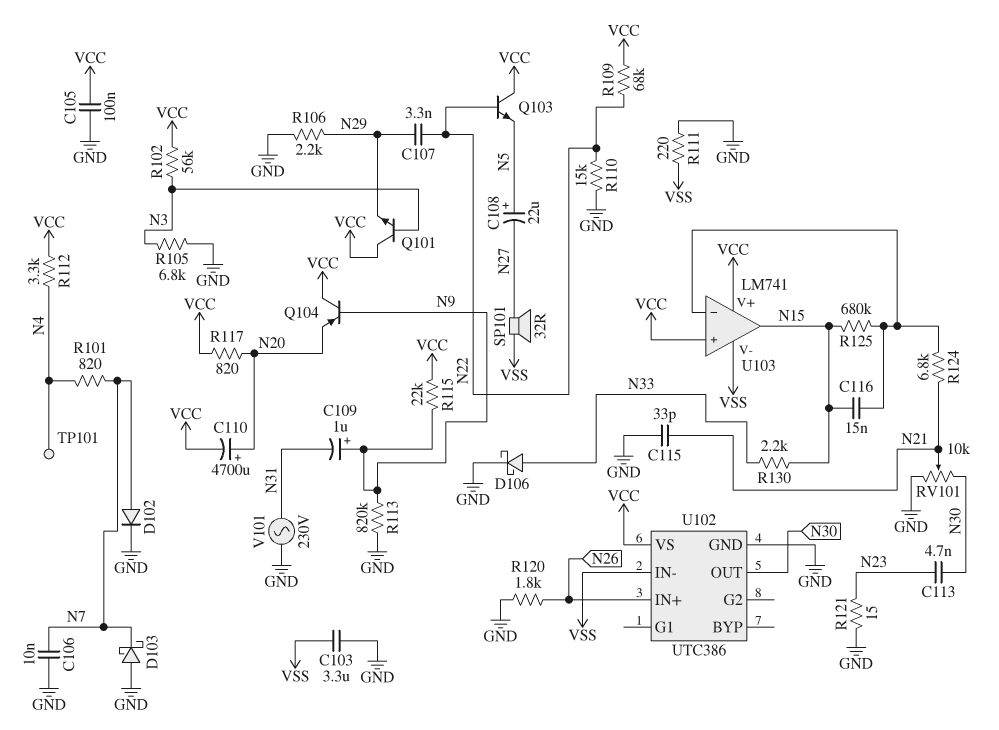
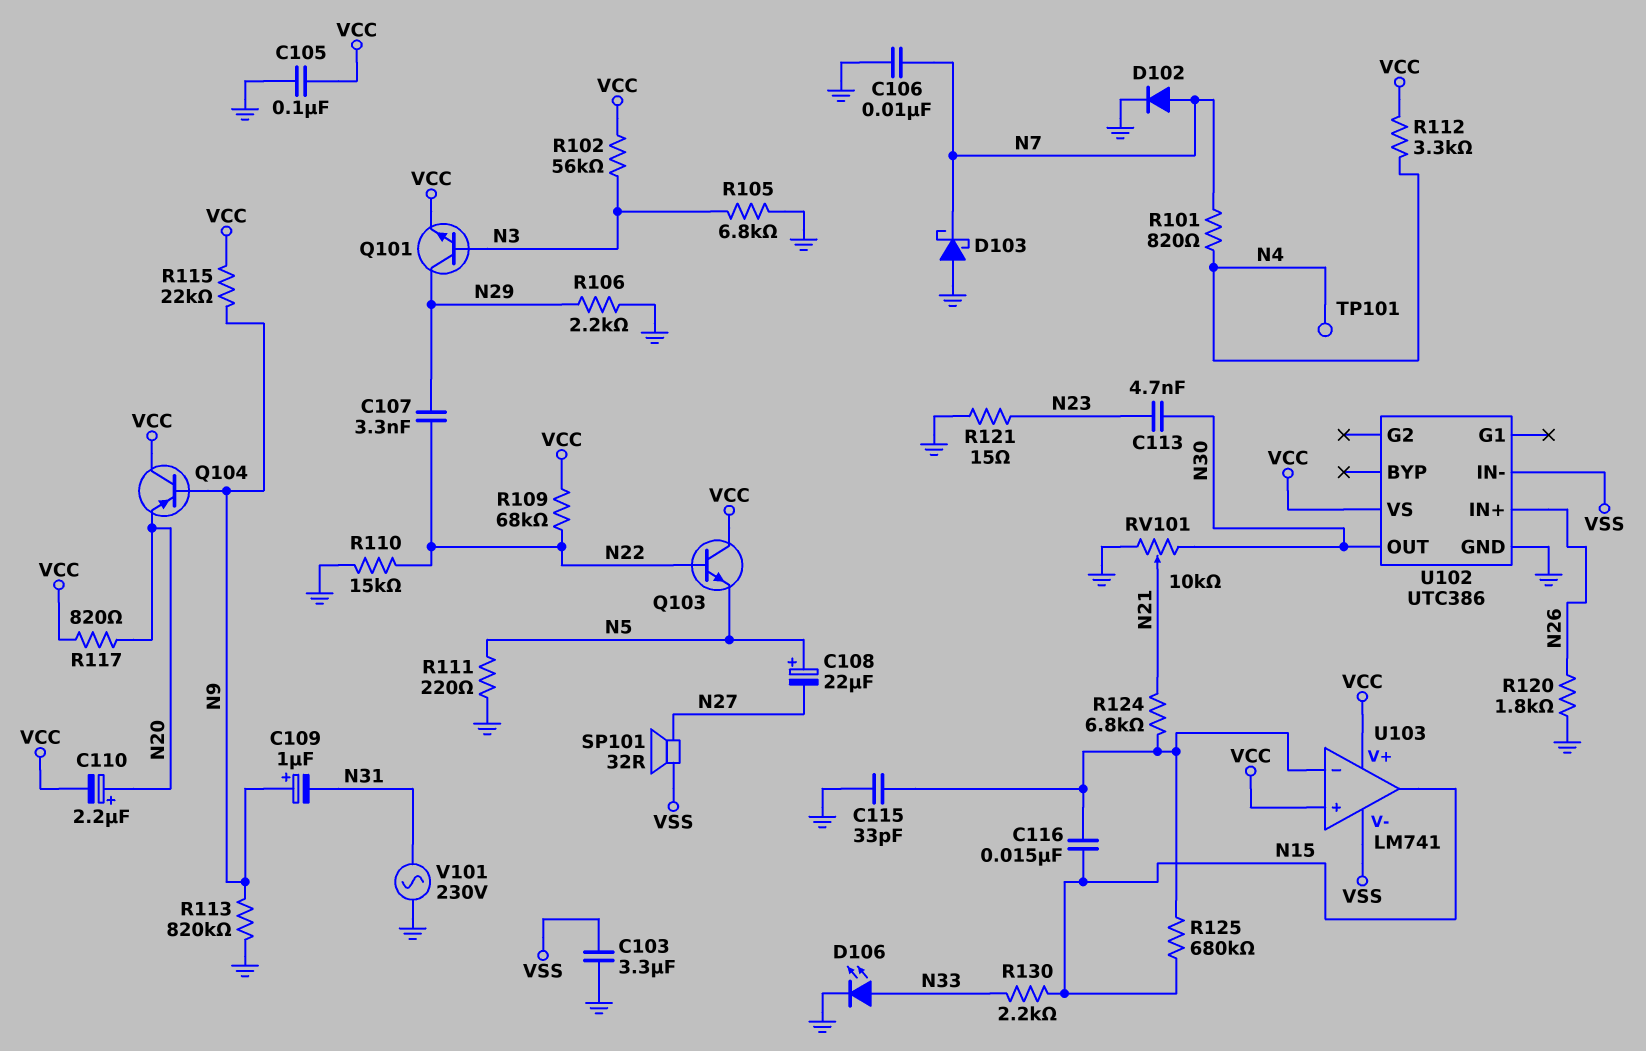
C110: 4700uF (plus N20, minus VCC) -> 2.2uF (plus N20, minus VCC)
C115: 33pF (GND, N21) -> 33pF (GND, U103/in-)
D106: schottky (A N33, K GND) -> LED (A N33, K GND)
Q101: NPN (B N3, C VCC, E N29) -> NPN (B N3, C N29, E VCC)
R111: 220 (GND, VSS) -> 220 (GND, N5)

